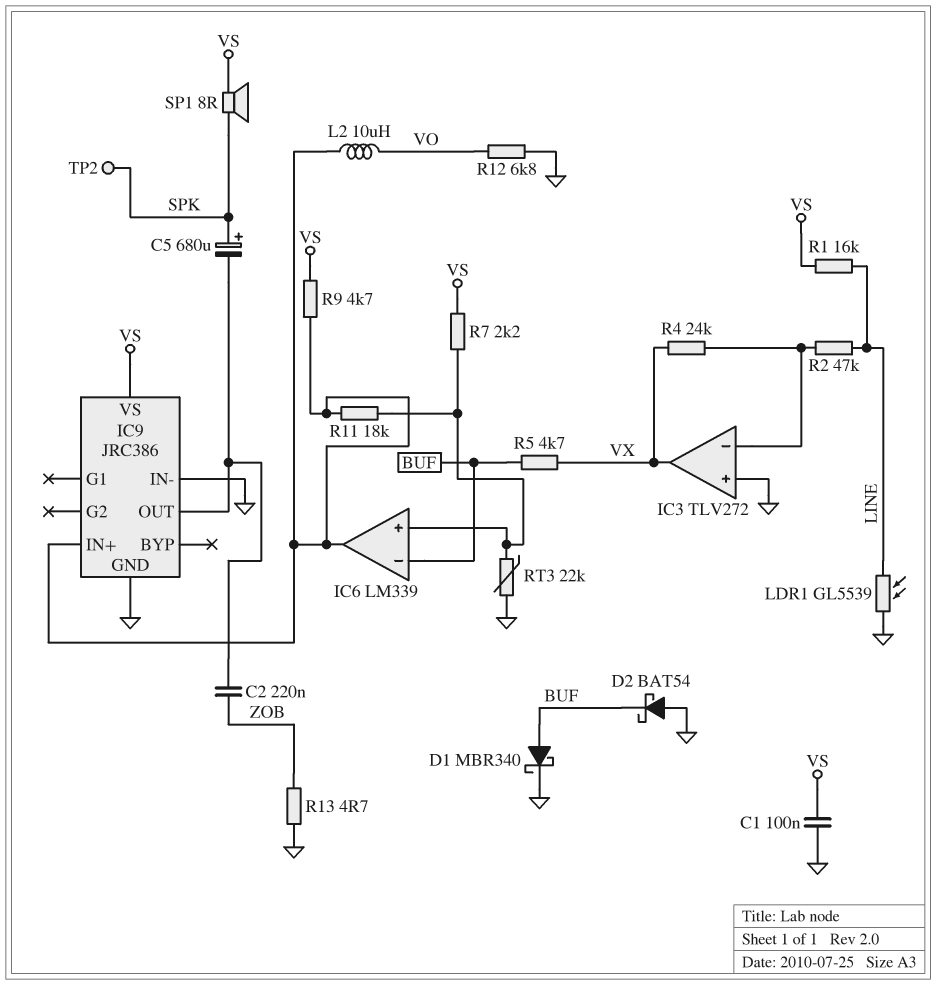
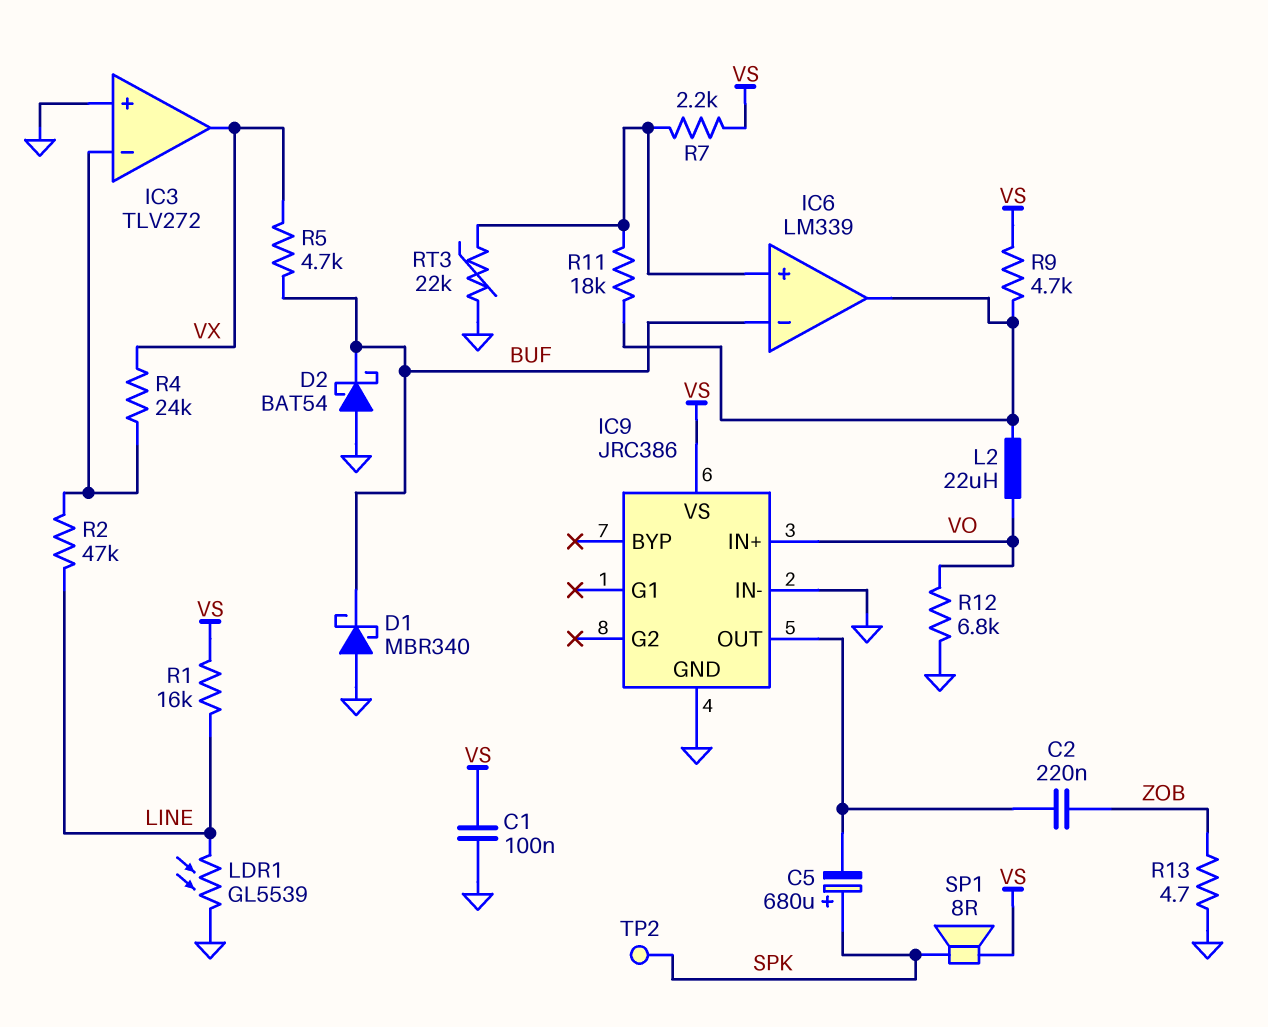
D1: schottky MBR340 (A BUF, K GND) -> schottky MBR340 (A GND, K BUF)
IC9 pin IN+: IC6/out -> VO
L2: 10uH (IC6/out, VO) -> 22uH (IC6/out, VO)

